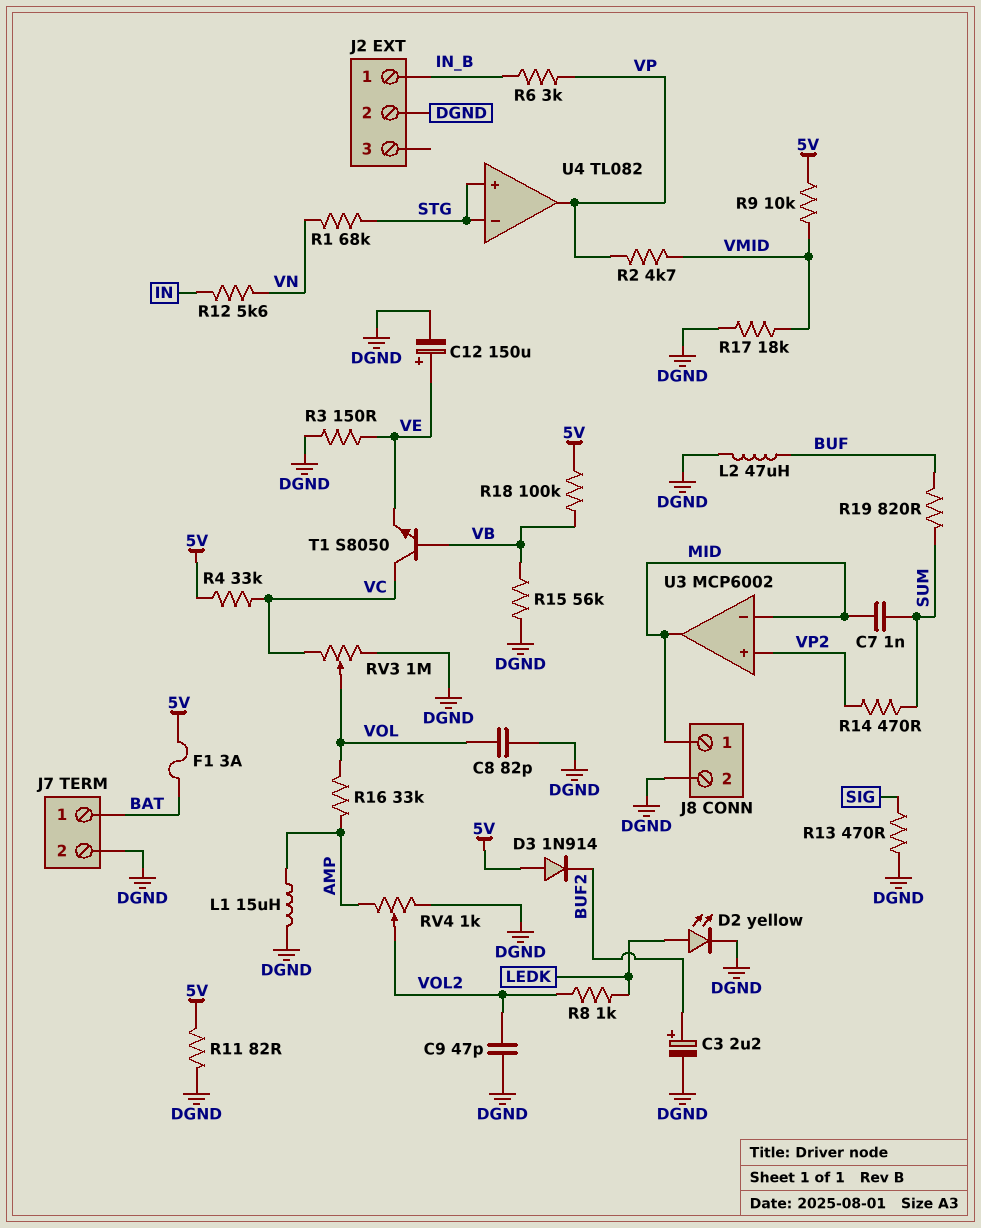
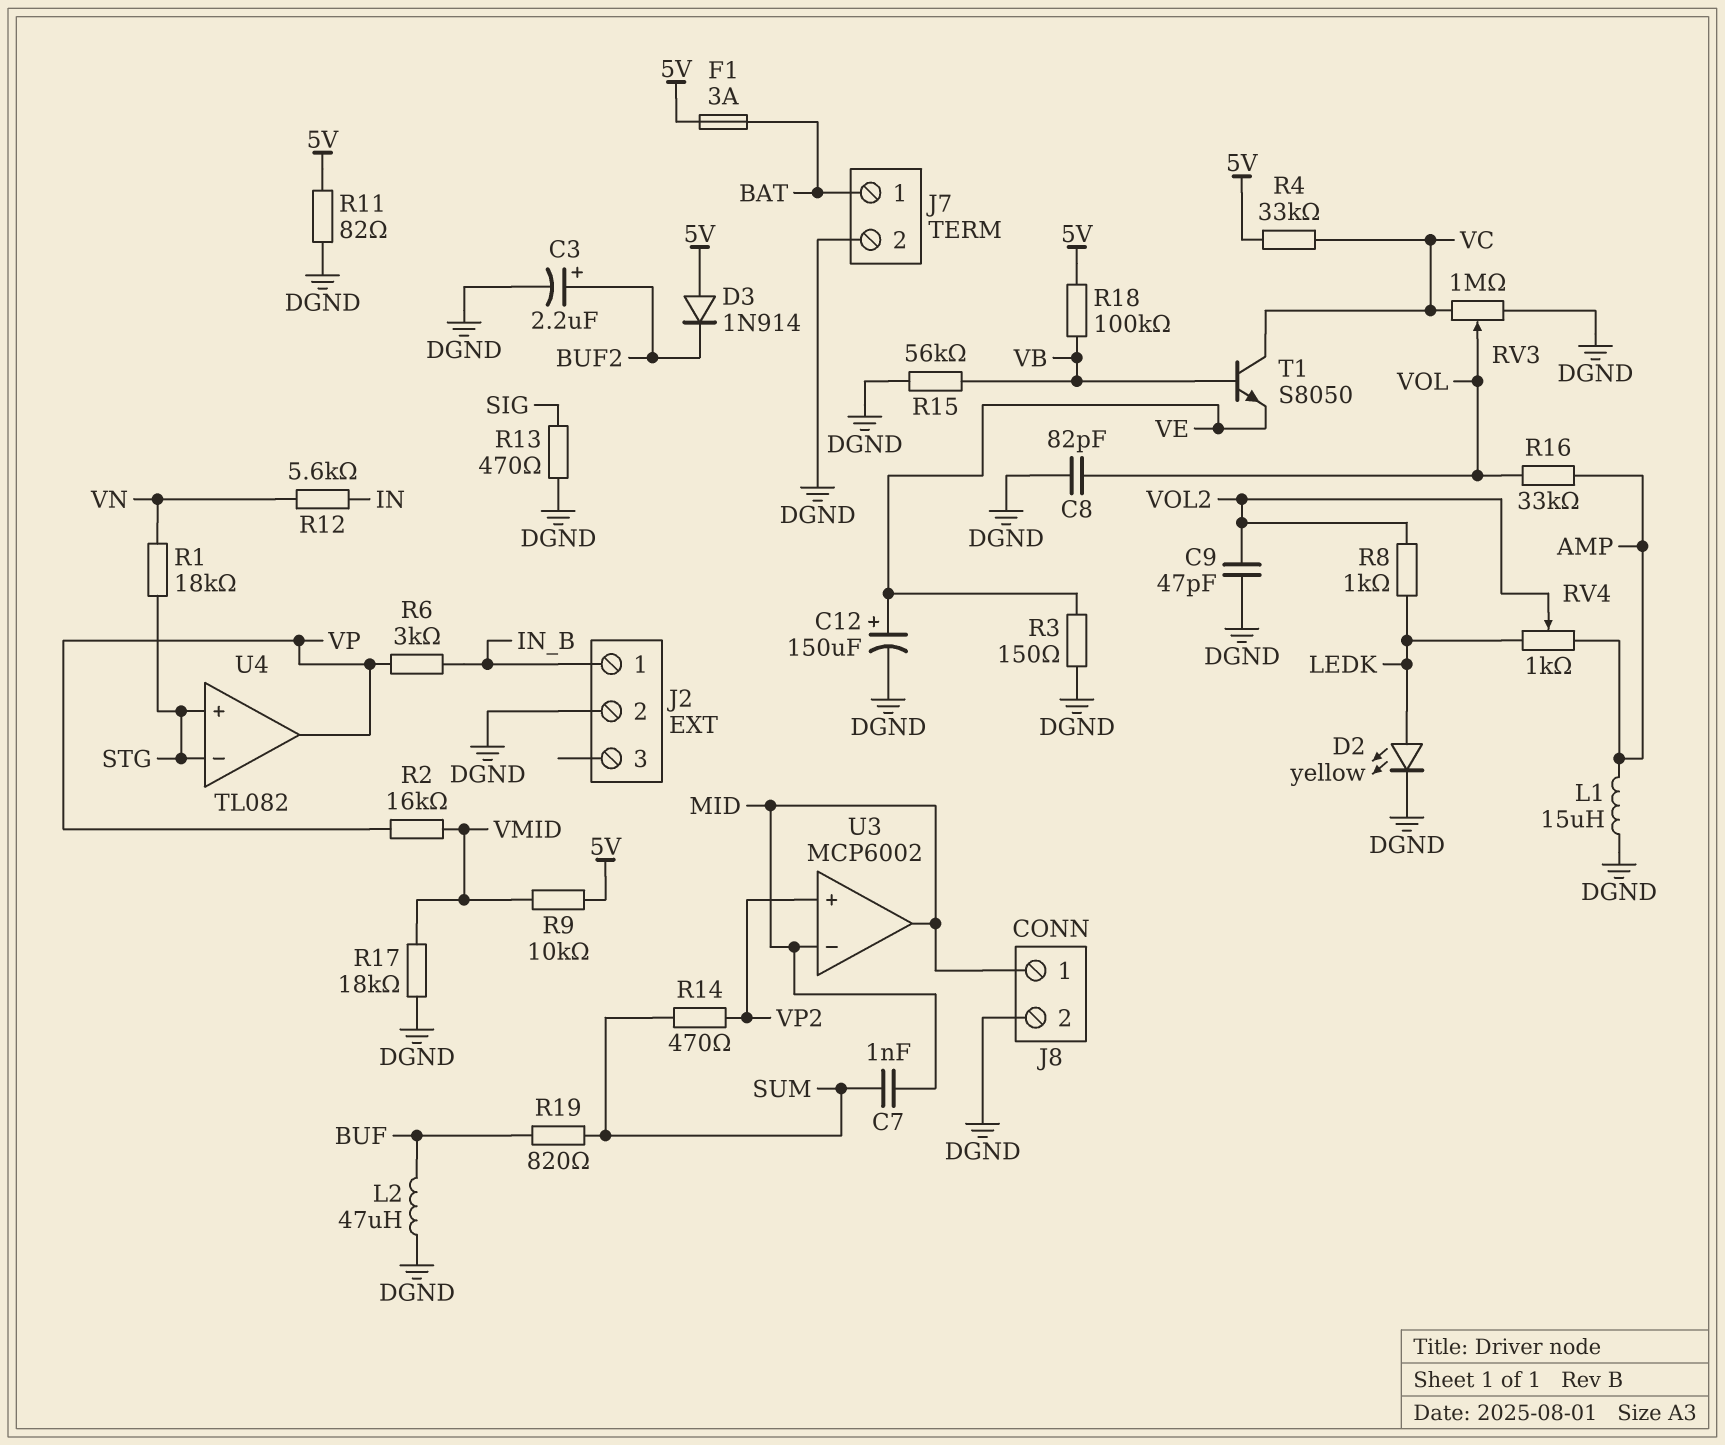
R1: 68k (STG, VN) -> 18k (STG, VN)
R2: 4.7k (VMID, VP) -> 16k (VMID, VP)
RV4: 1k (AMP, DGND, wiper VOL2) -> 1k (AMP, LEDK, wiper VOL2)

